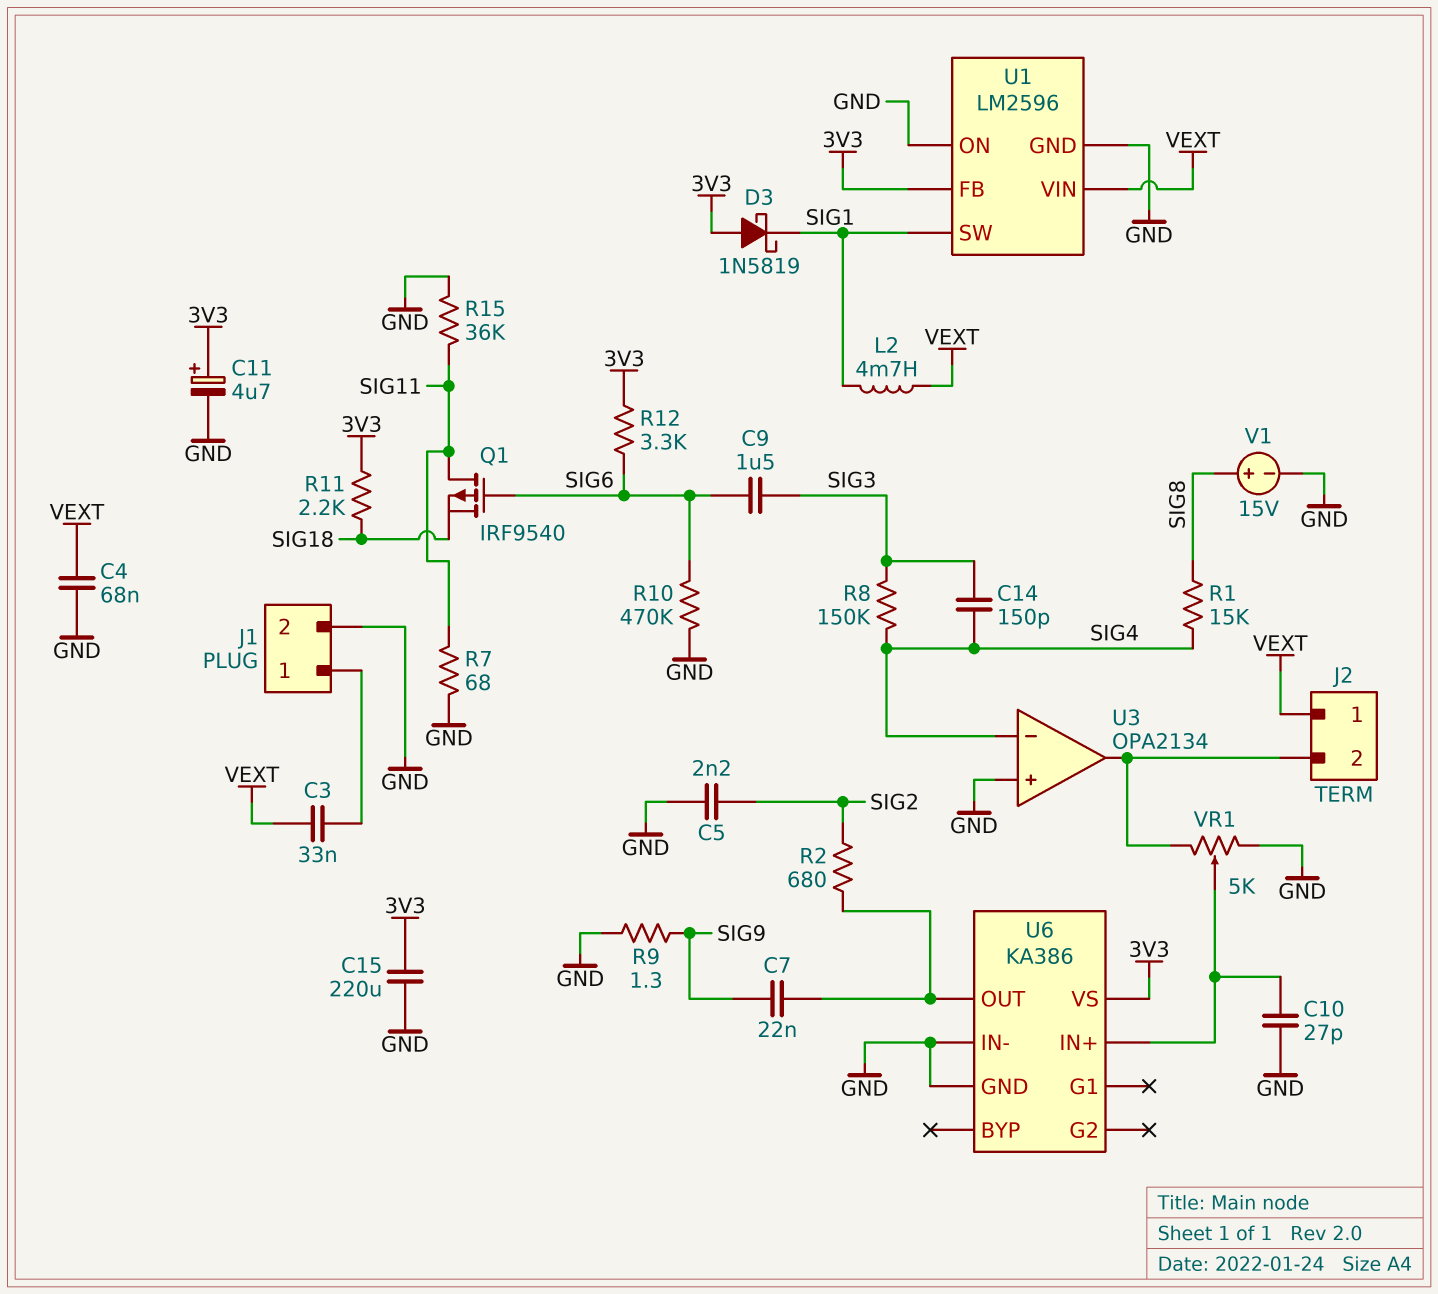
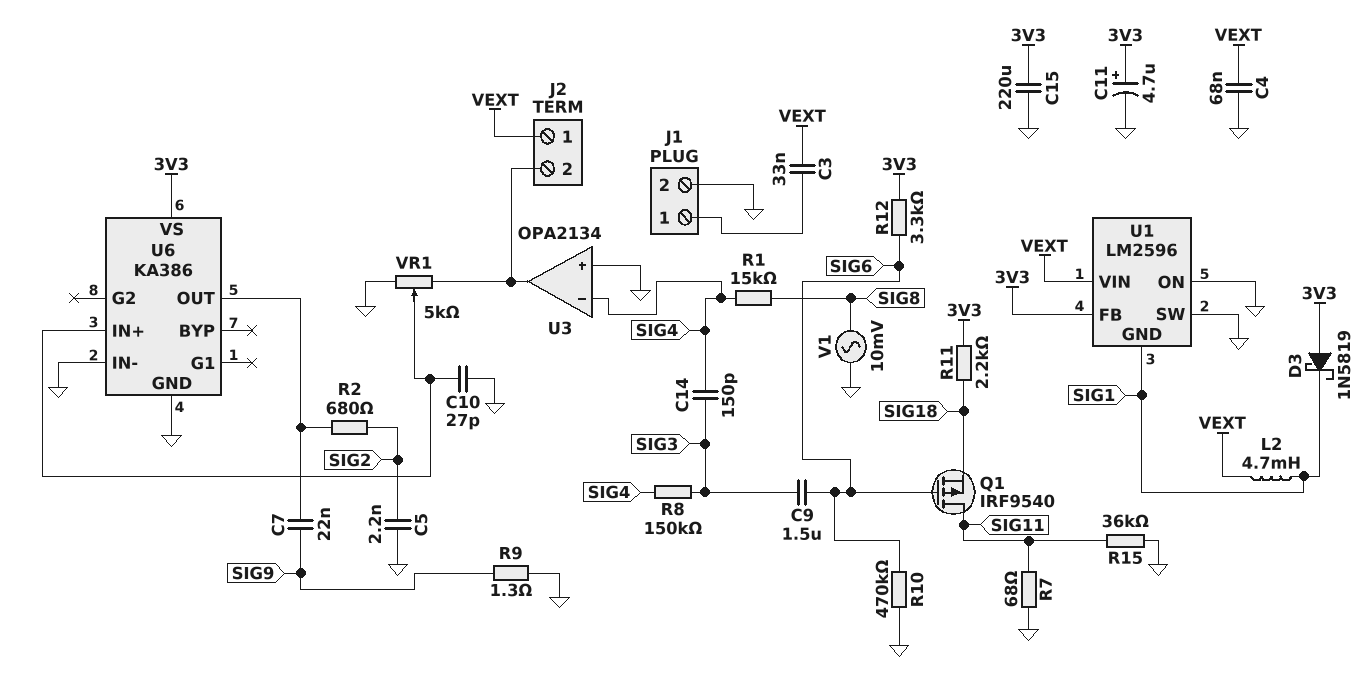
U1 pin GND: GND -> SIG1
U1 pin SW: SIG1 -> GND
V1: 15V (plus SIG8, minus GND) -> AC 10mV (GND, SIG8)

